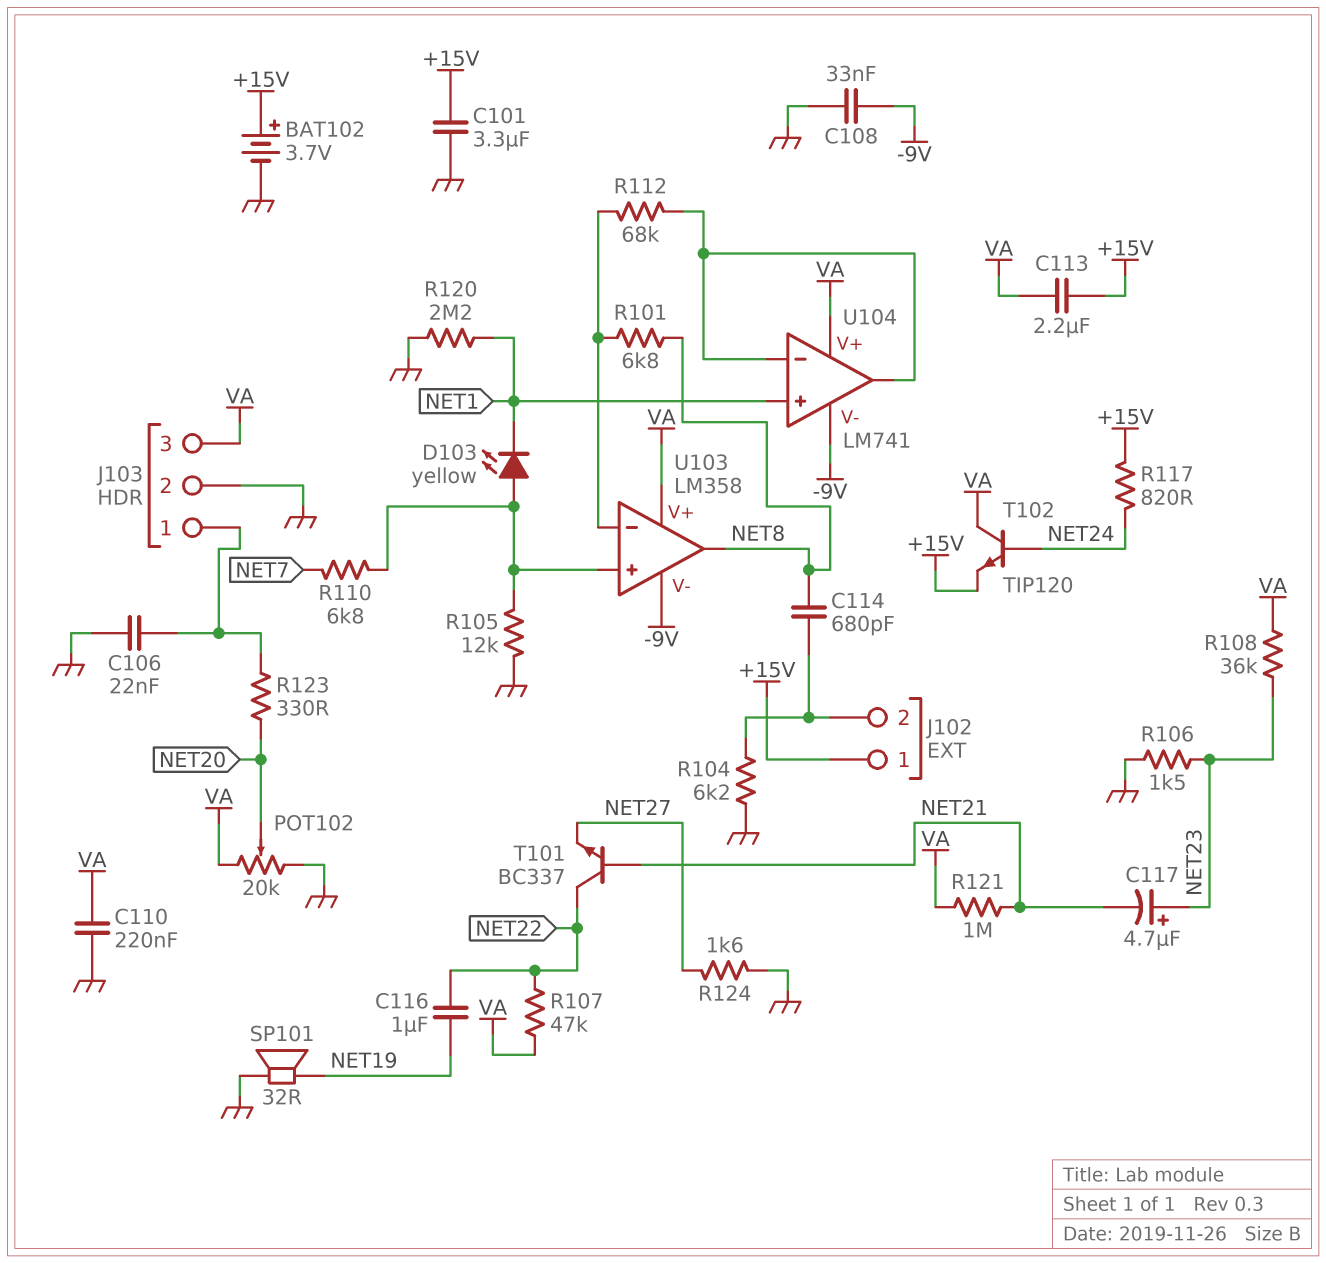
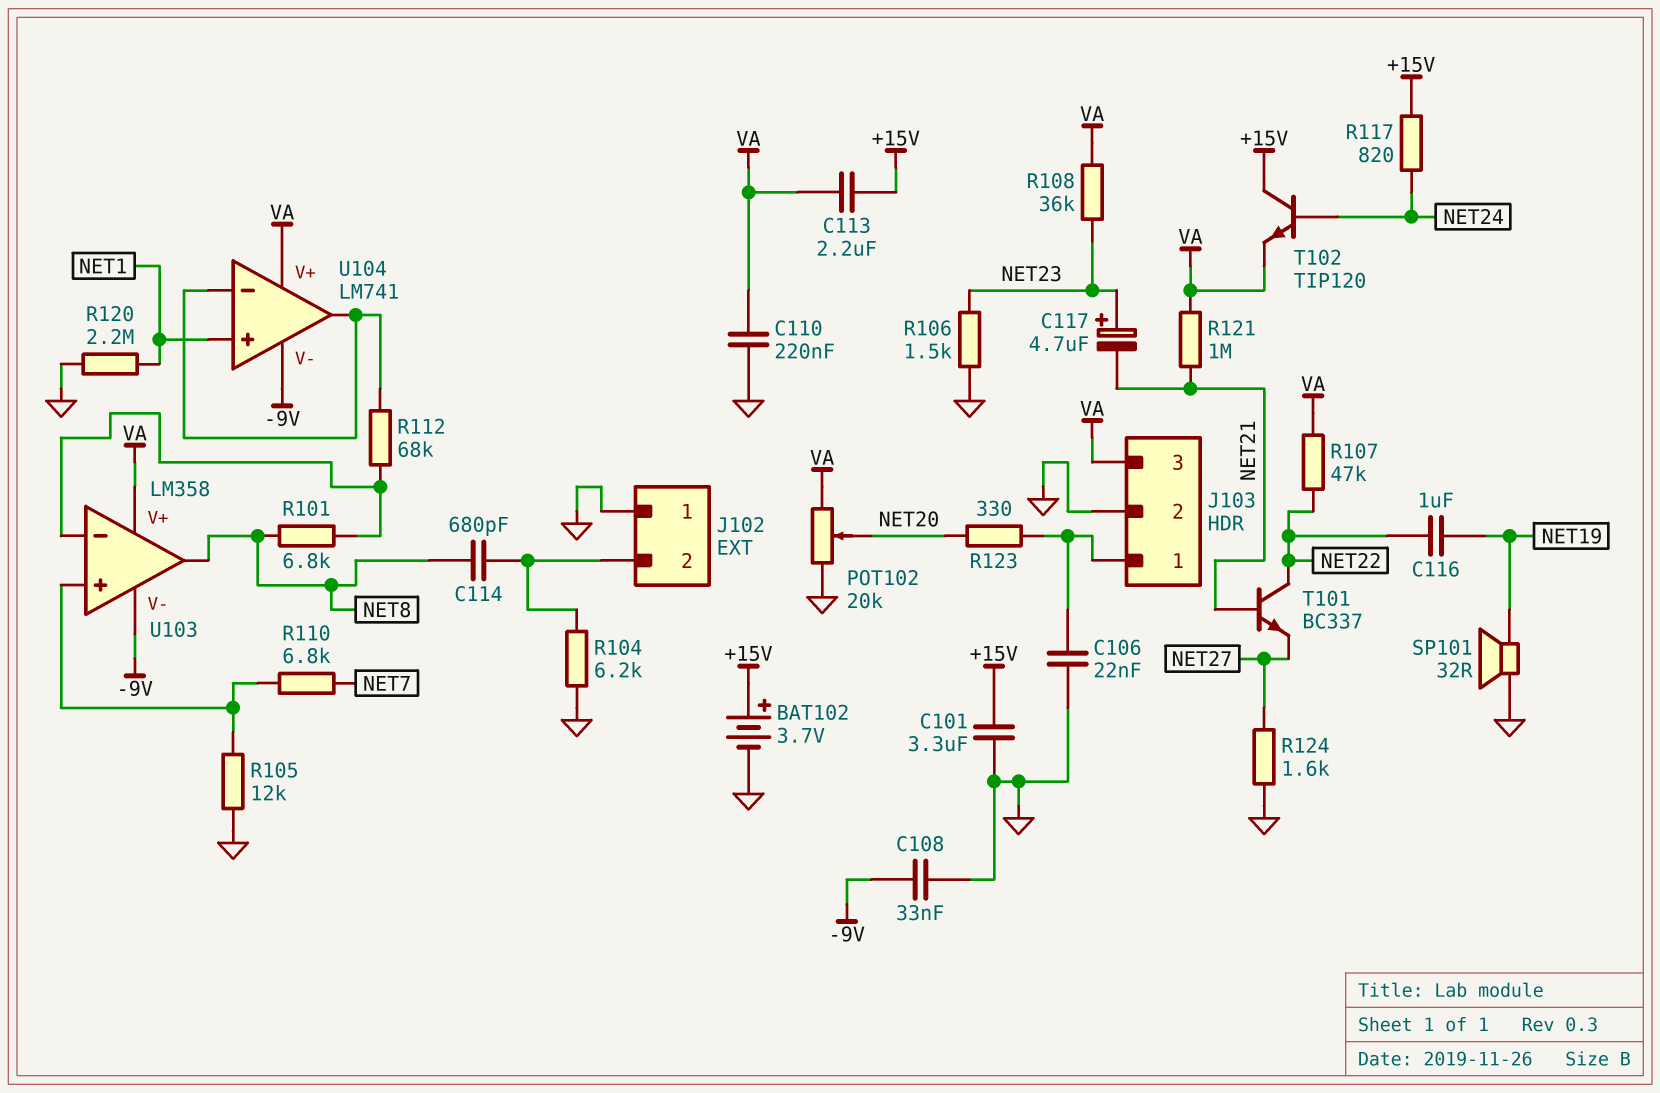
D103: LED yellow (A U103/in+, K NET1) -> none
J102 pin 1: +15V -> GND
T102: NPN TIP120 (B NET24, C VA, E +15V) -> NPN TIP120 (B NET24, C +15V, E VA)

